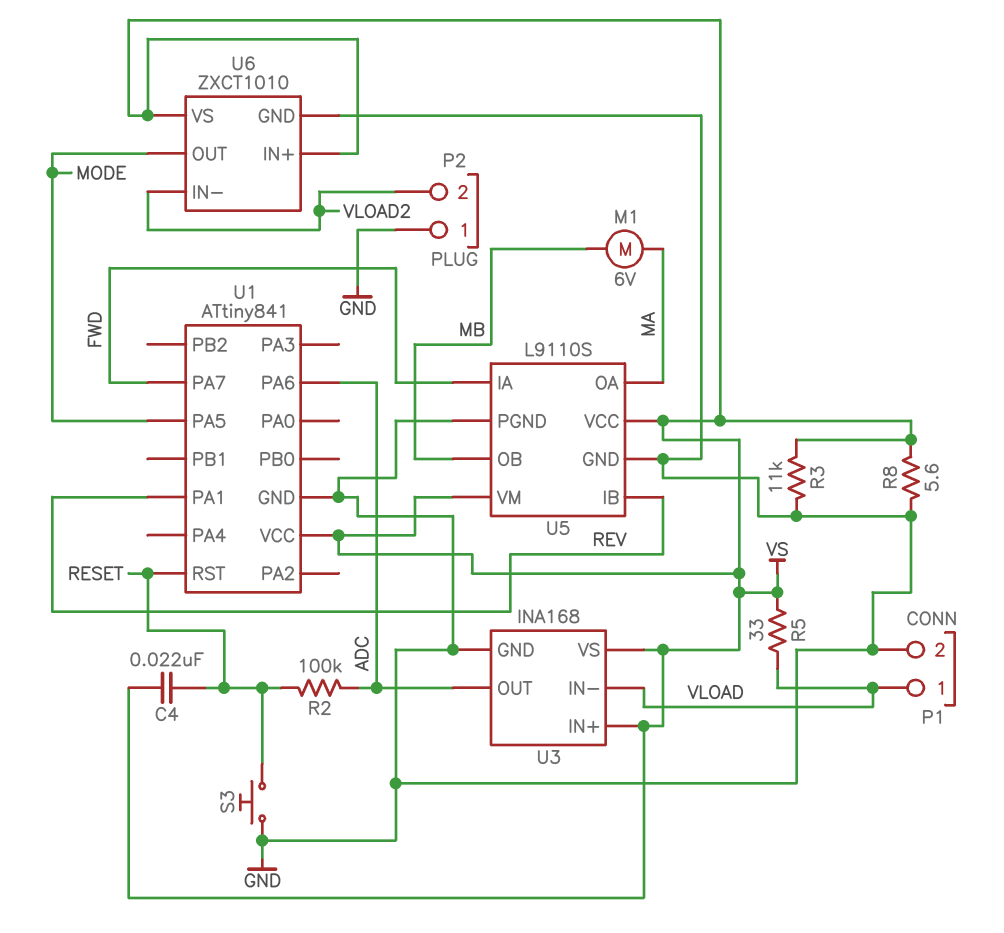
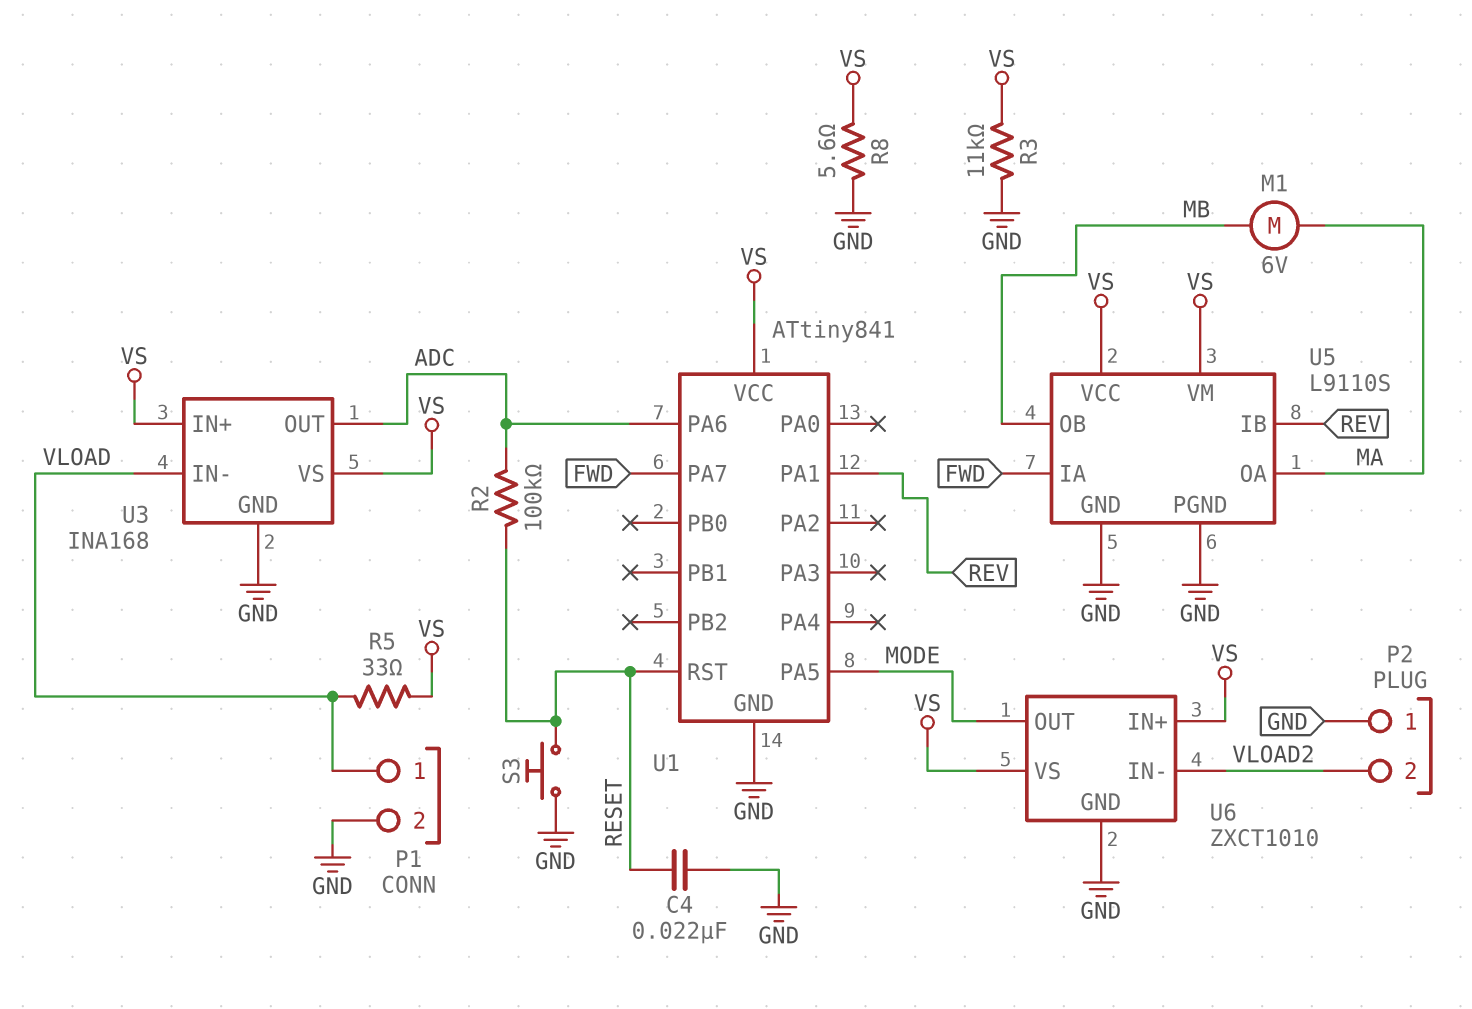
C4: 22nF (RESET, VS) -> 22nF (GND, RESET)

